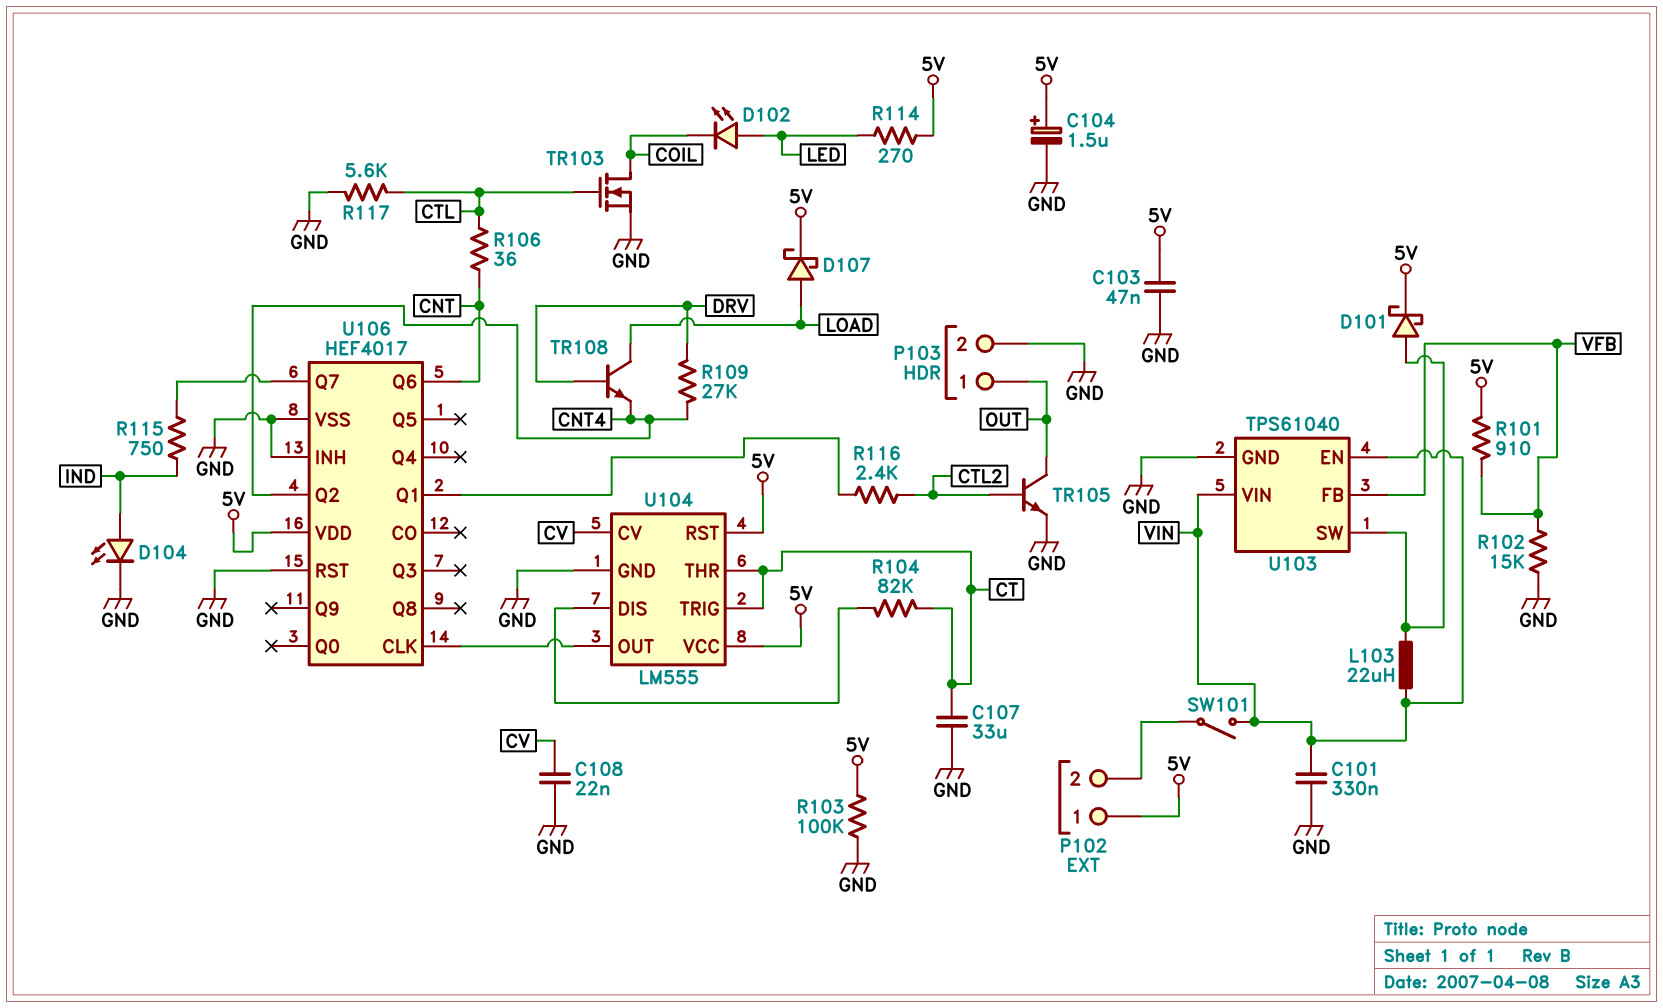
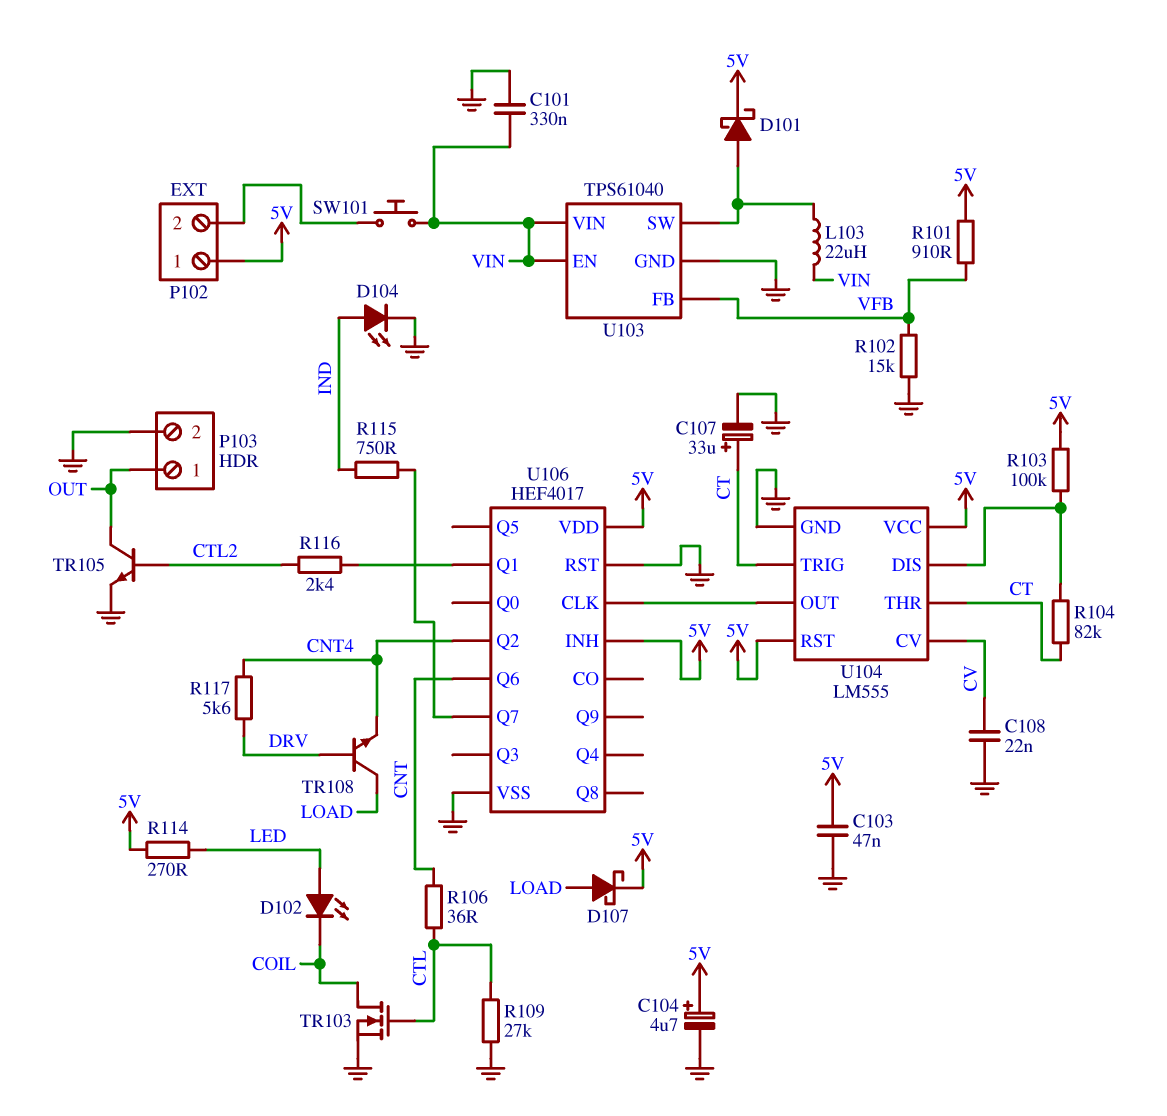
C104: 1.5uF (plus 5V, minus GND) -> 4.7uF (plus 5V, minus GND)
C107: 33uF (CT, GND) -> 33uF (plus CT, minus GND)
R103: 100k (5V, GND) -> 100k (5V, U104/DIS)
R109: 27k (CNT4, DRV) -> 27k (CTL, GND)
R117: 5.6k (CTL, GND) -> 5.6k (CNT4, DRV)
SW101: switch (P102/2, VIN) -> button (P102/2, VIN)
U106 pin INH: GND -> 5V

